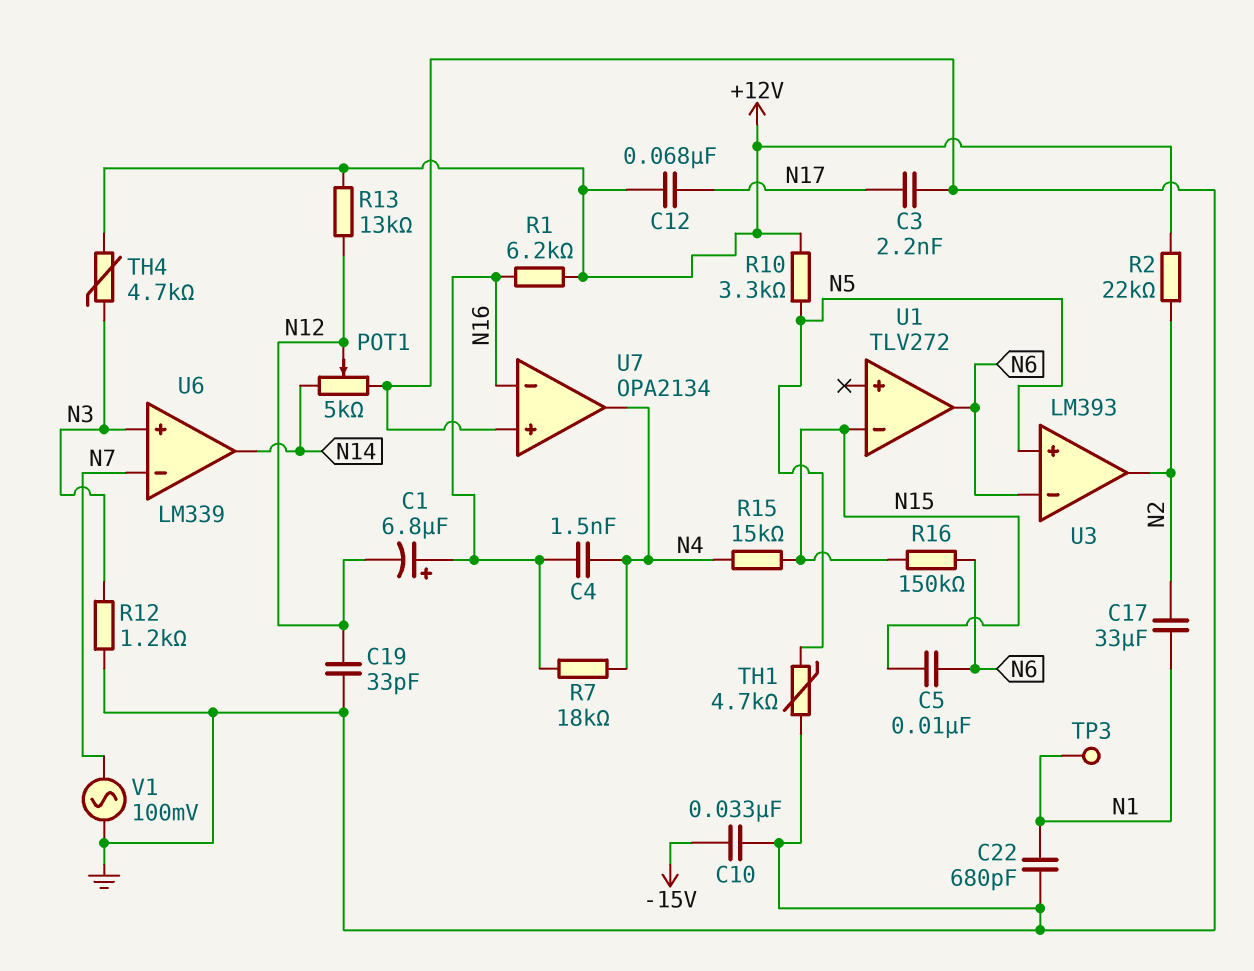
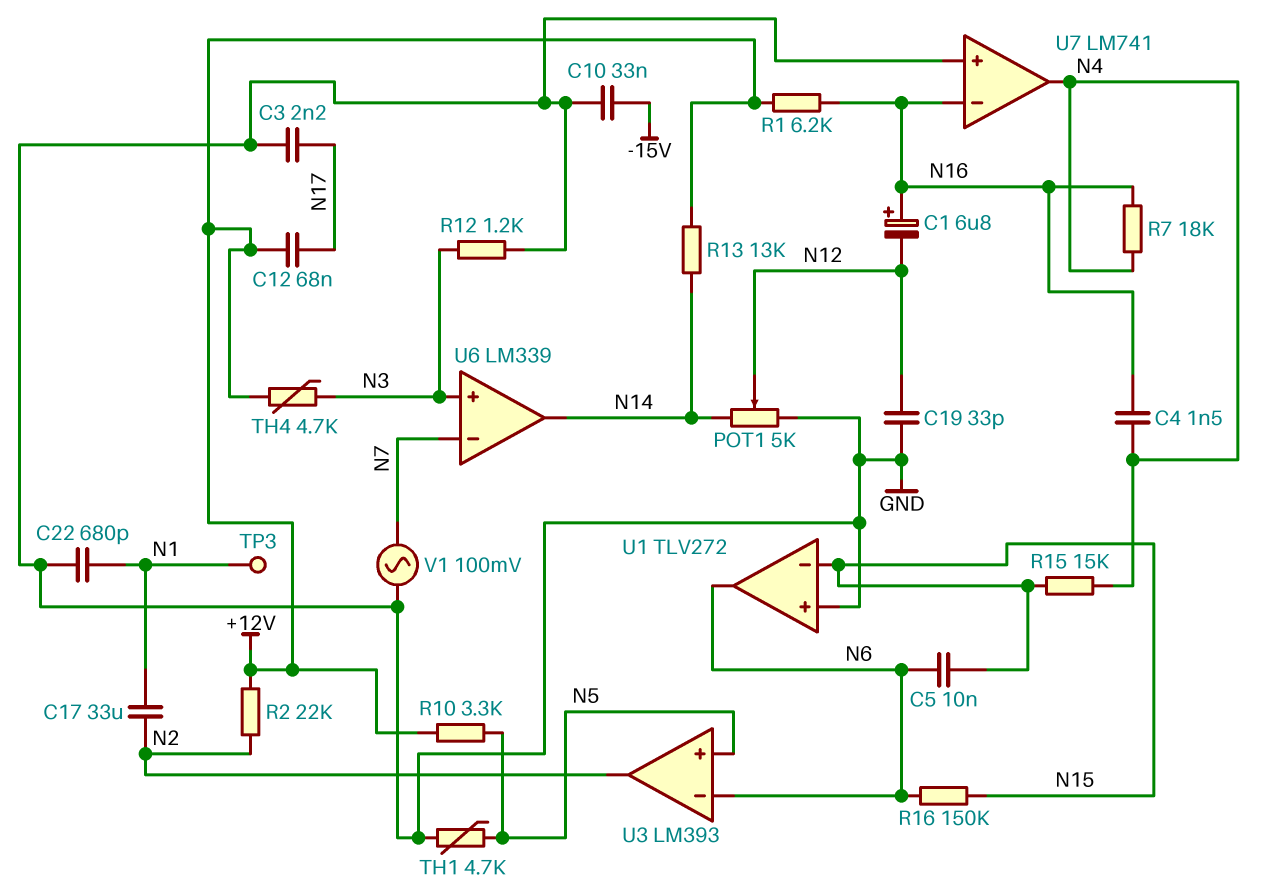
R13: 13k (+12V, N12) -> 13k (+12V, N14)
U1 pin in+: none -> GND
U7: OPA2134 -> LM741

